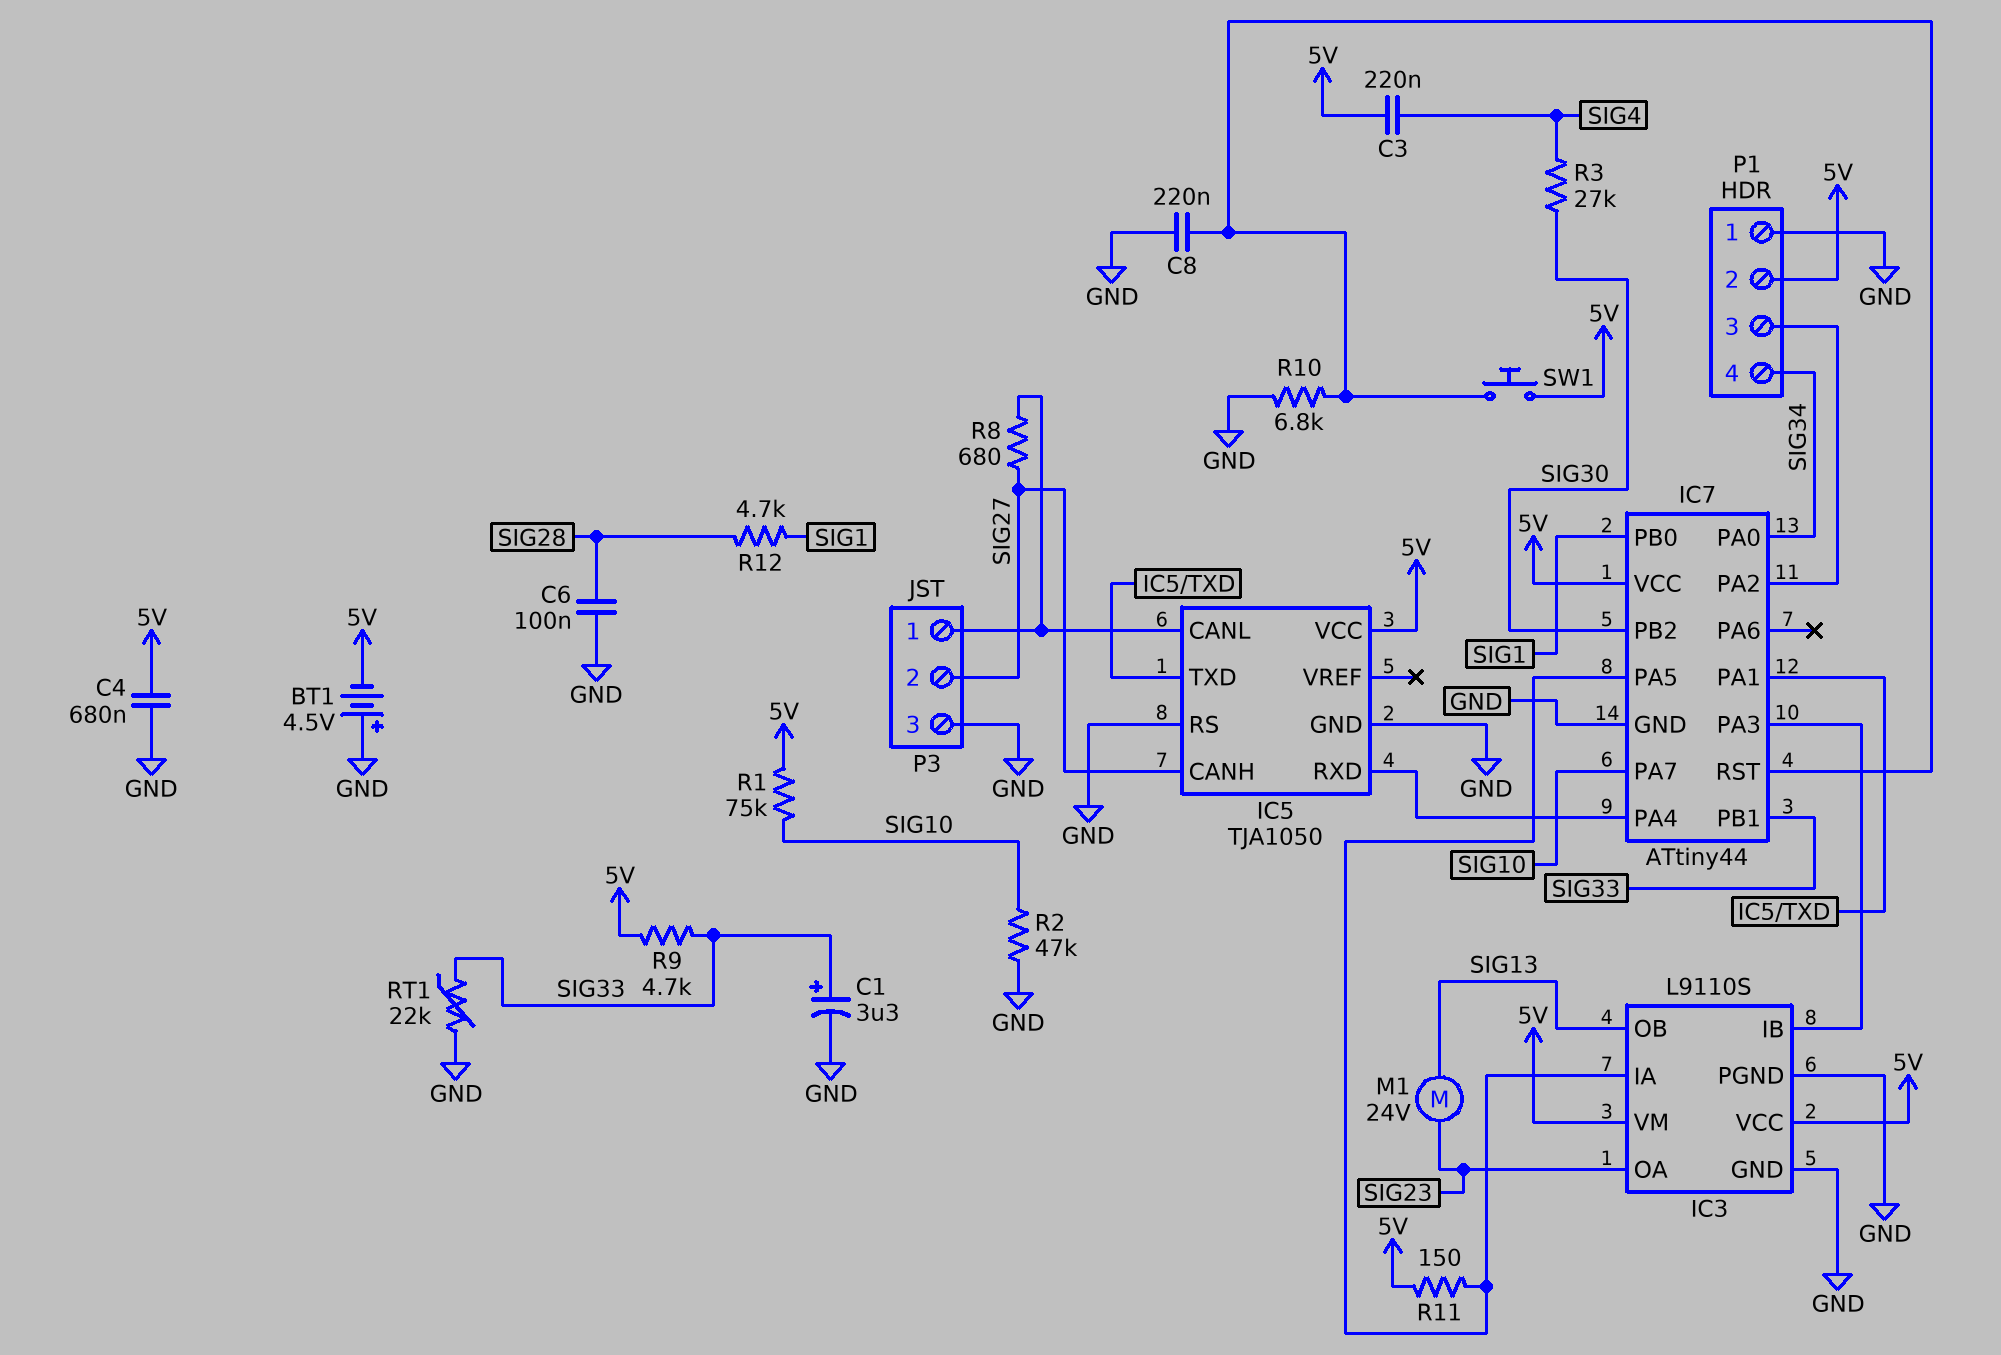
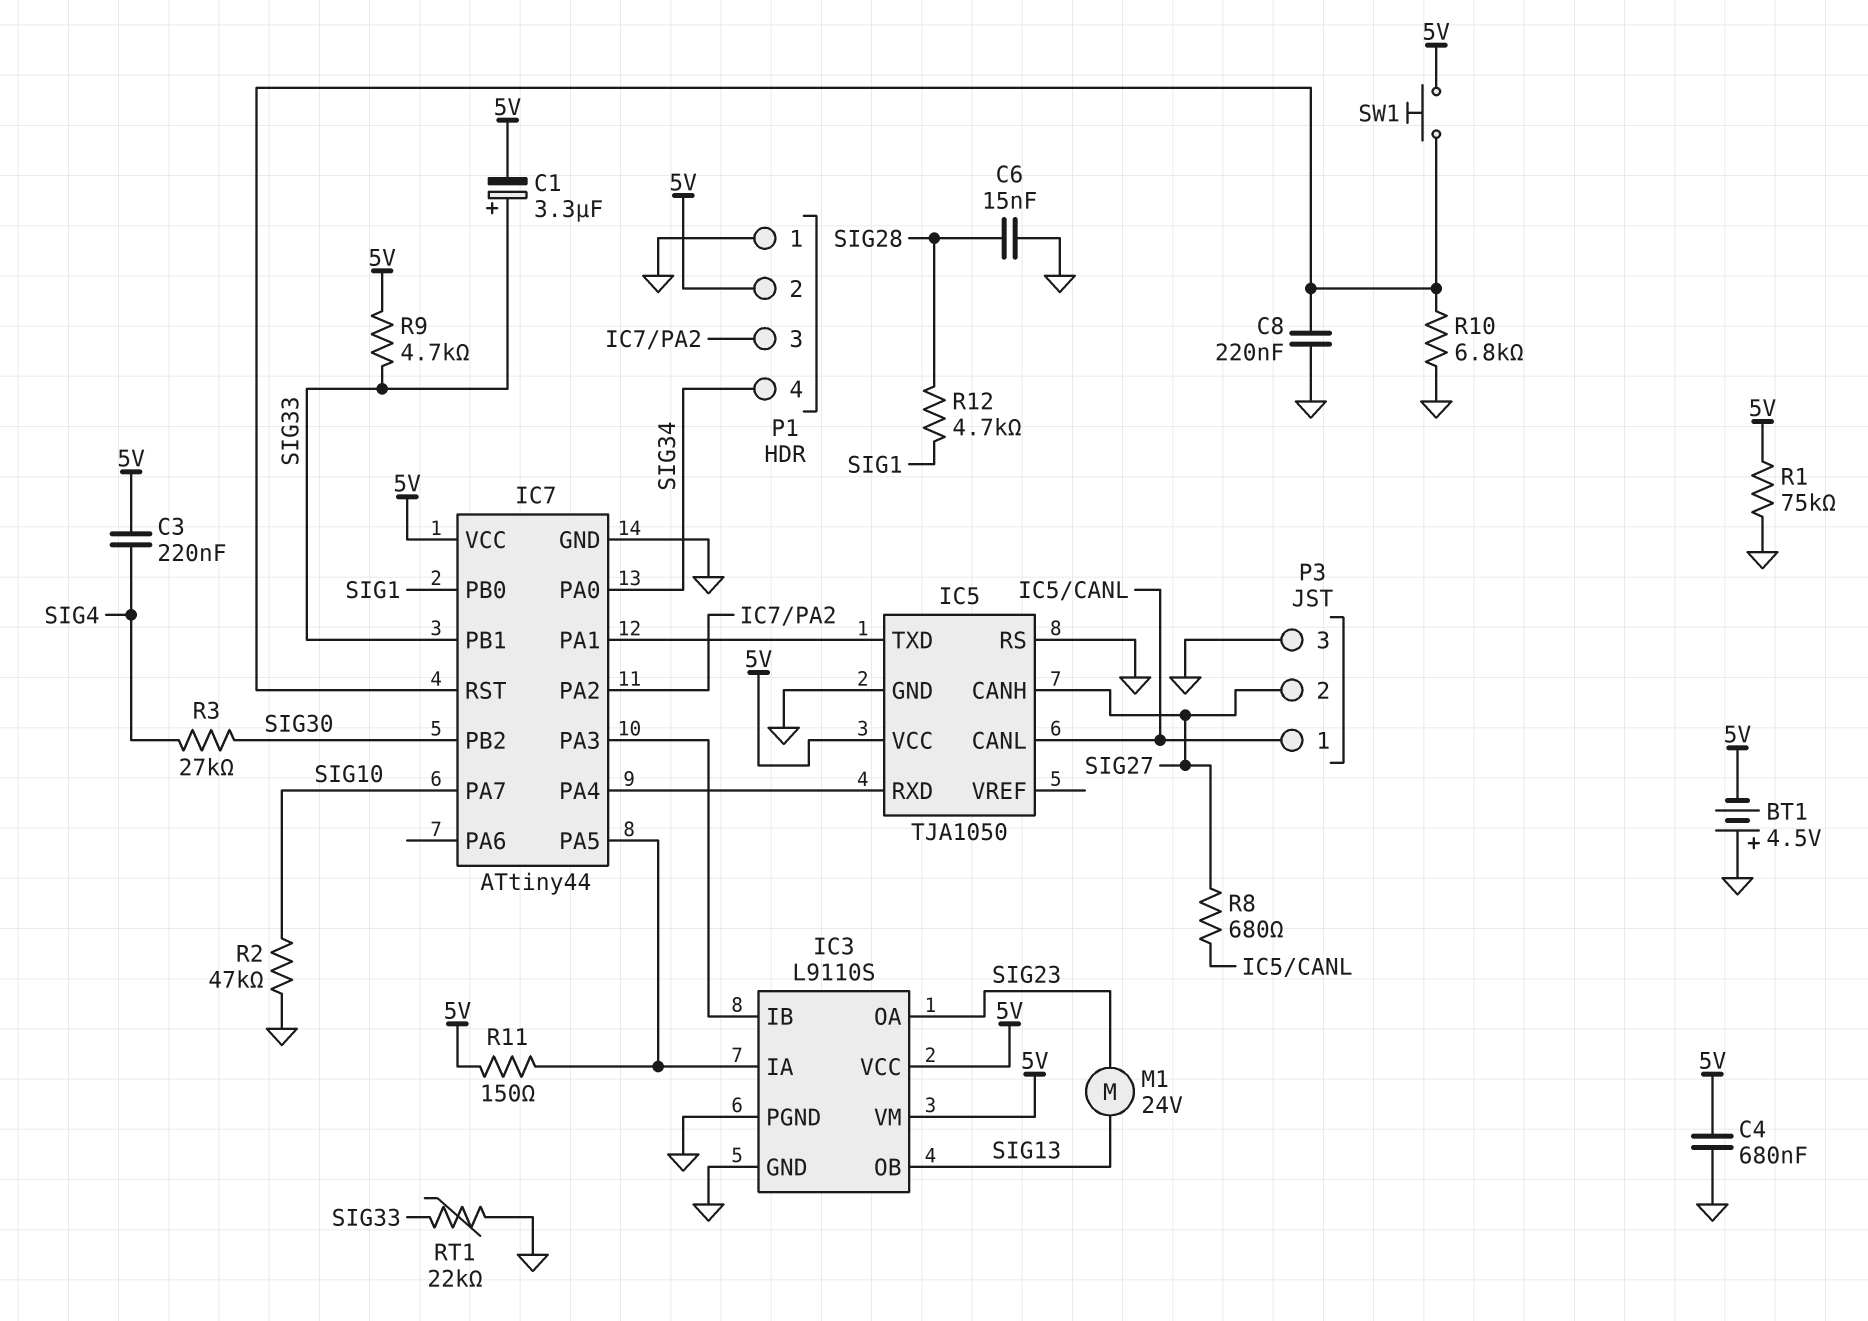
C1: 3.3uF (plus SIG33, minus GND) -> 3.3uF (plus SIG33, minus 5V)
C6: 100nF (GND, SIG28) -> 15nF (GND, SIG28)
R1: 75k (5V, SIG10) -> 75k (5V, GND)

